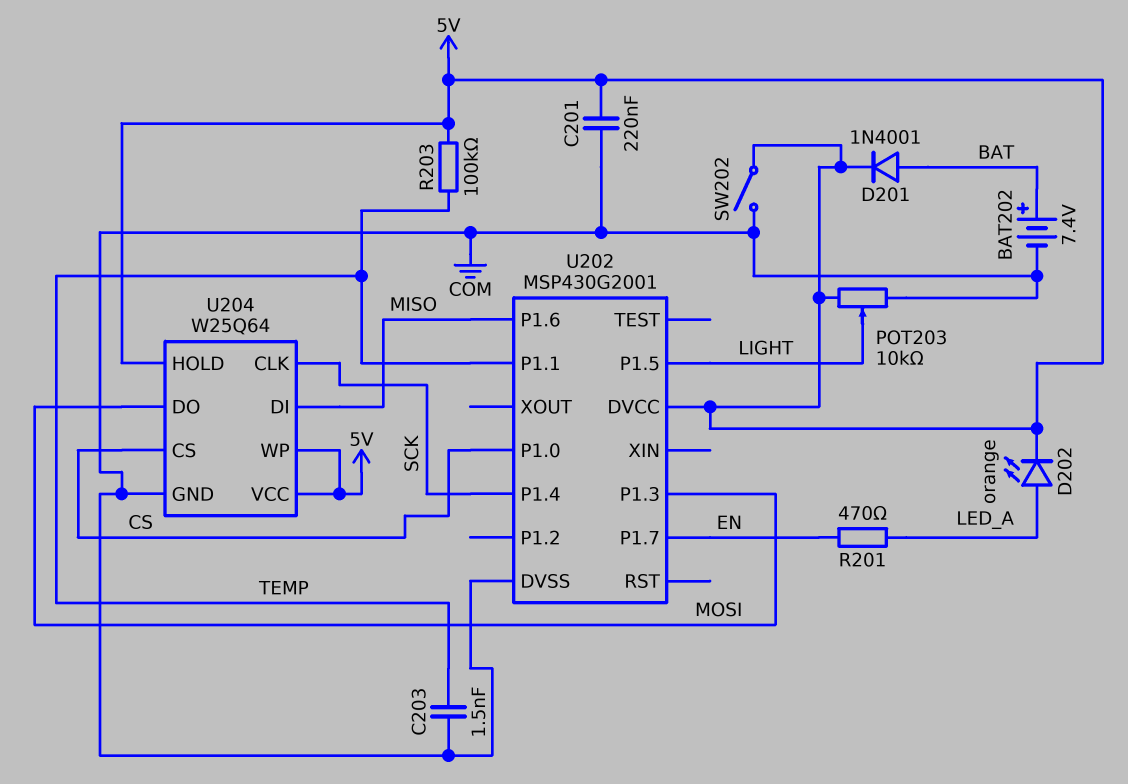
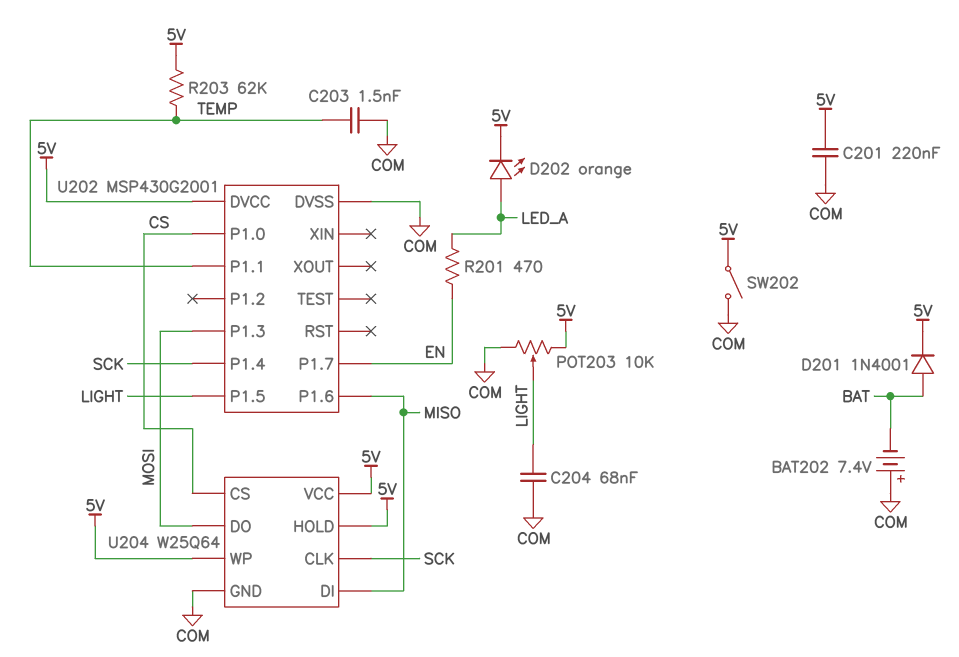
BAT202: 7.4V (plus BAT, minus COM) -> 7.4V (plus COM, minus BAT)
C204: none -> 68nF (COM, LIGHT)
R203: 100k (5V, TEMP) -> 62k (5V, TEMP)

